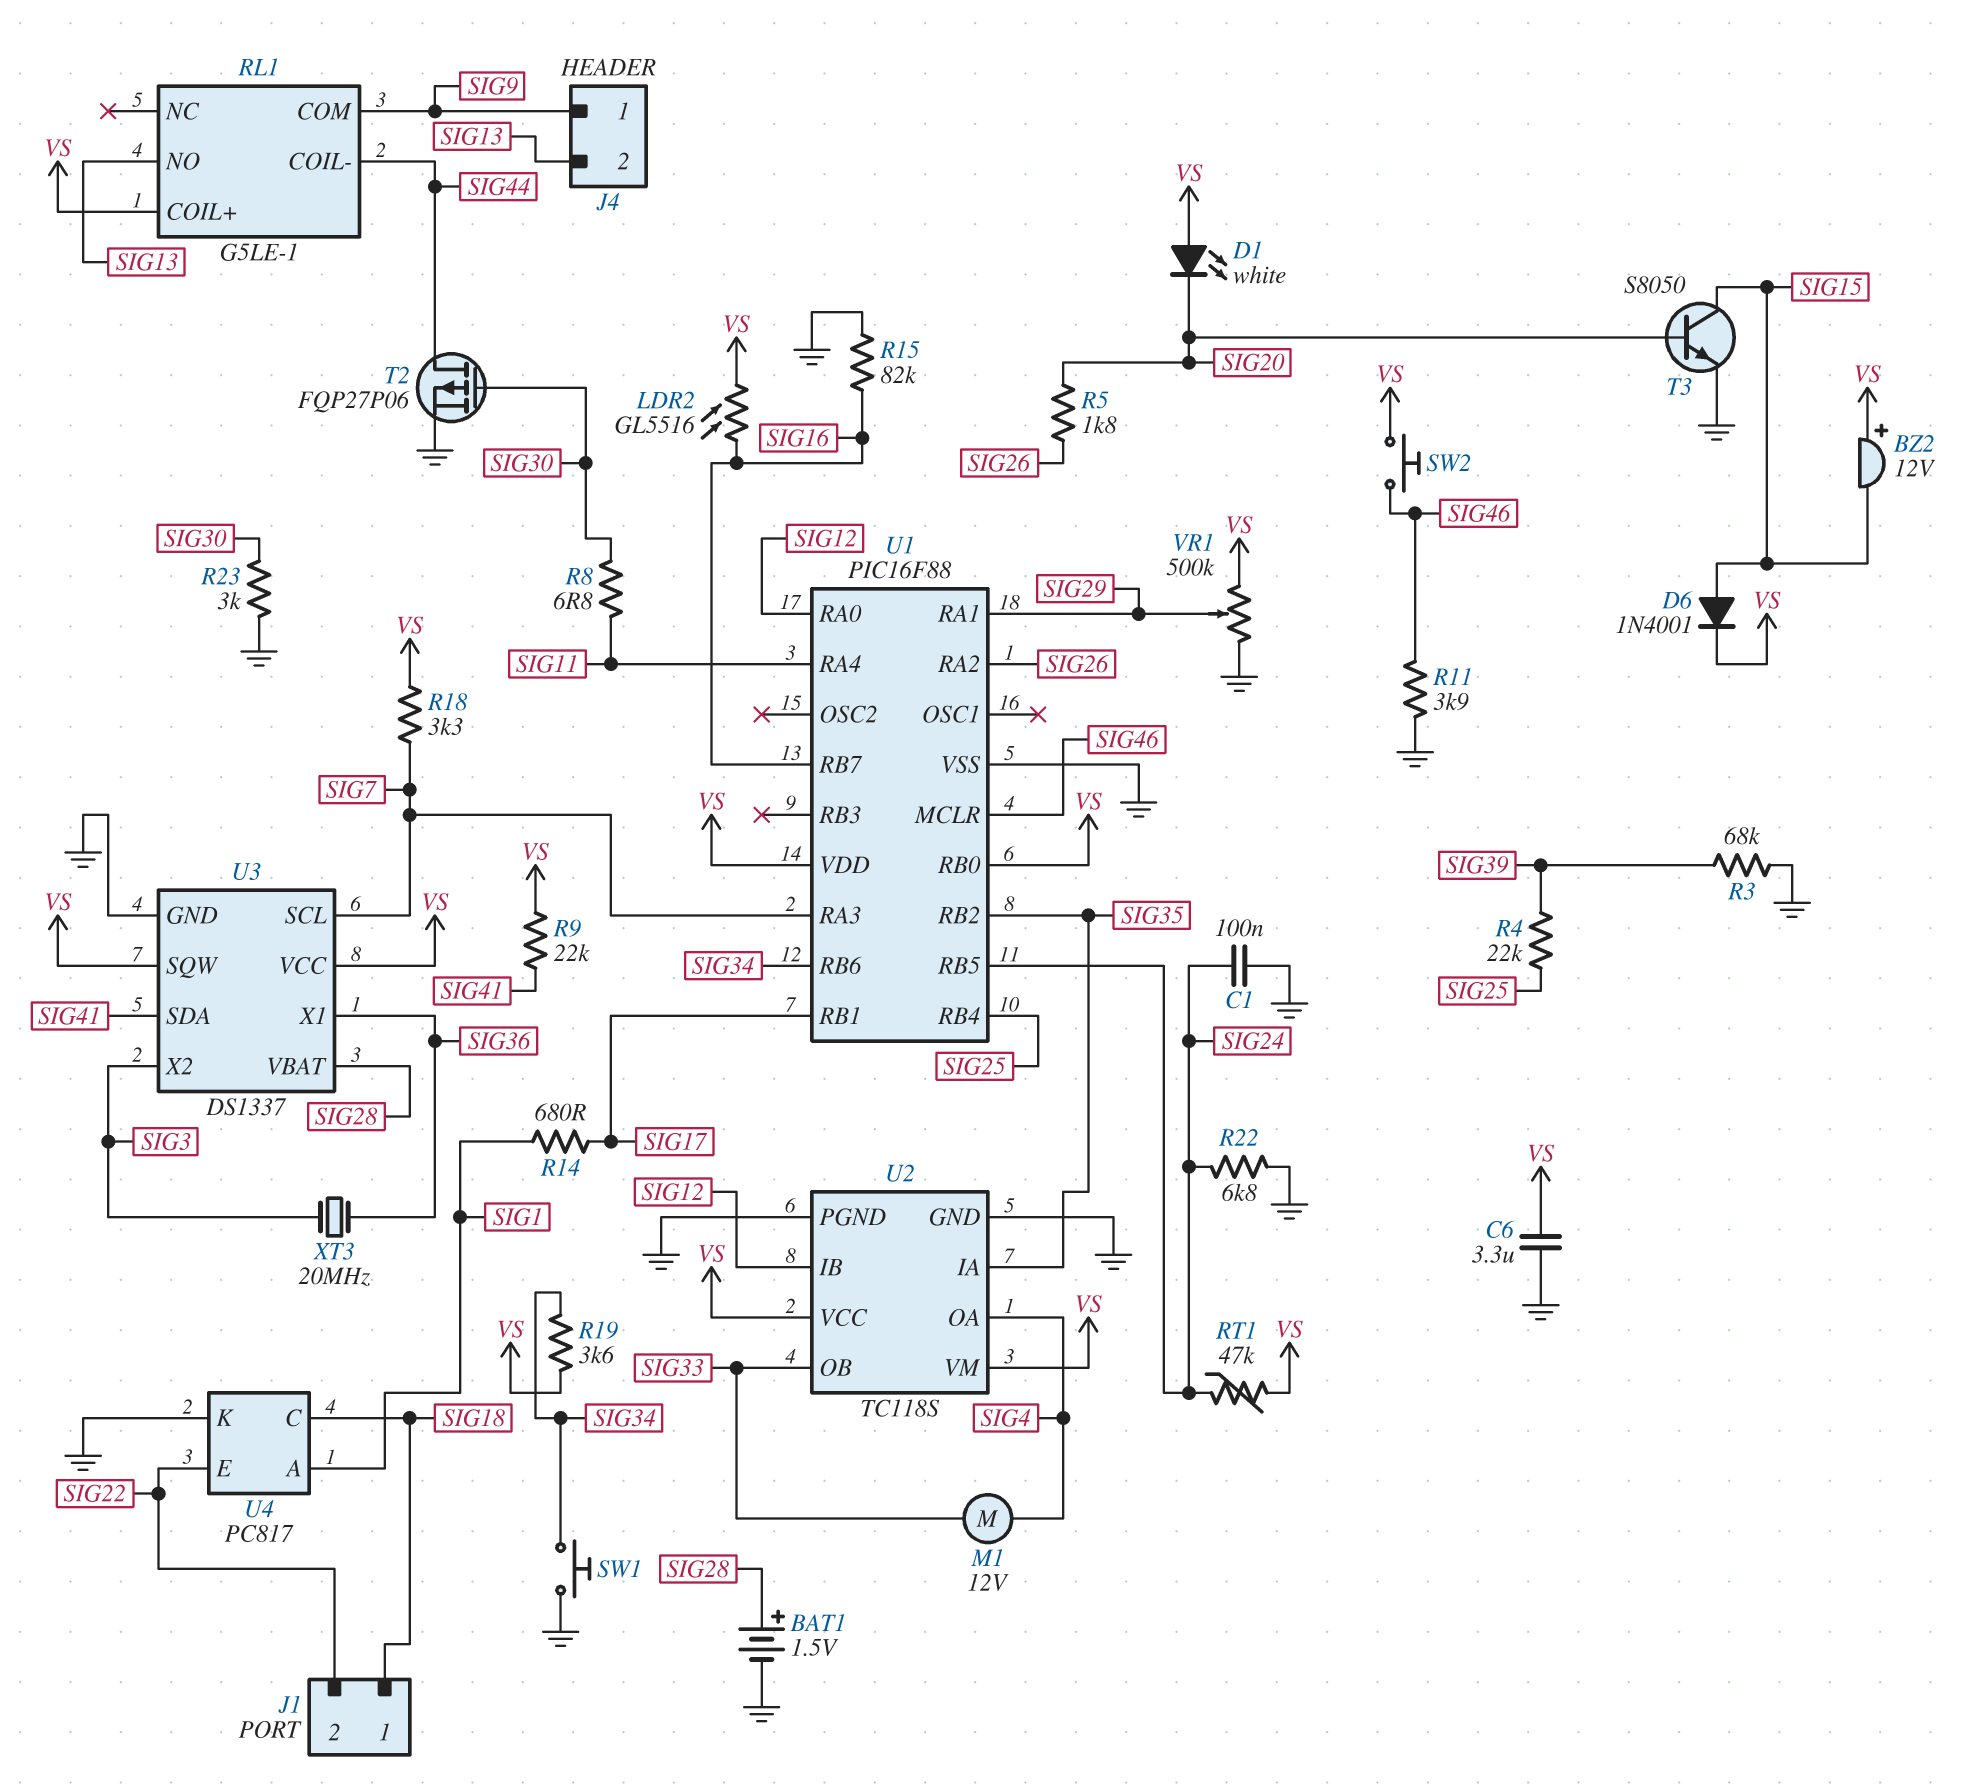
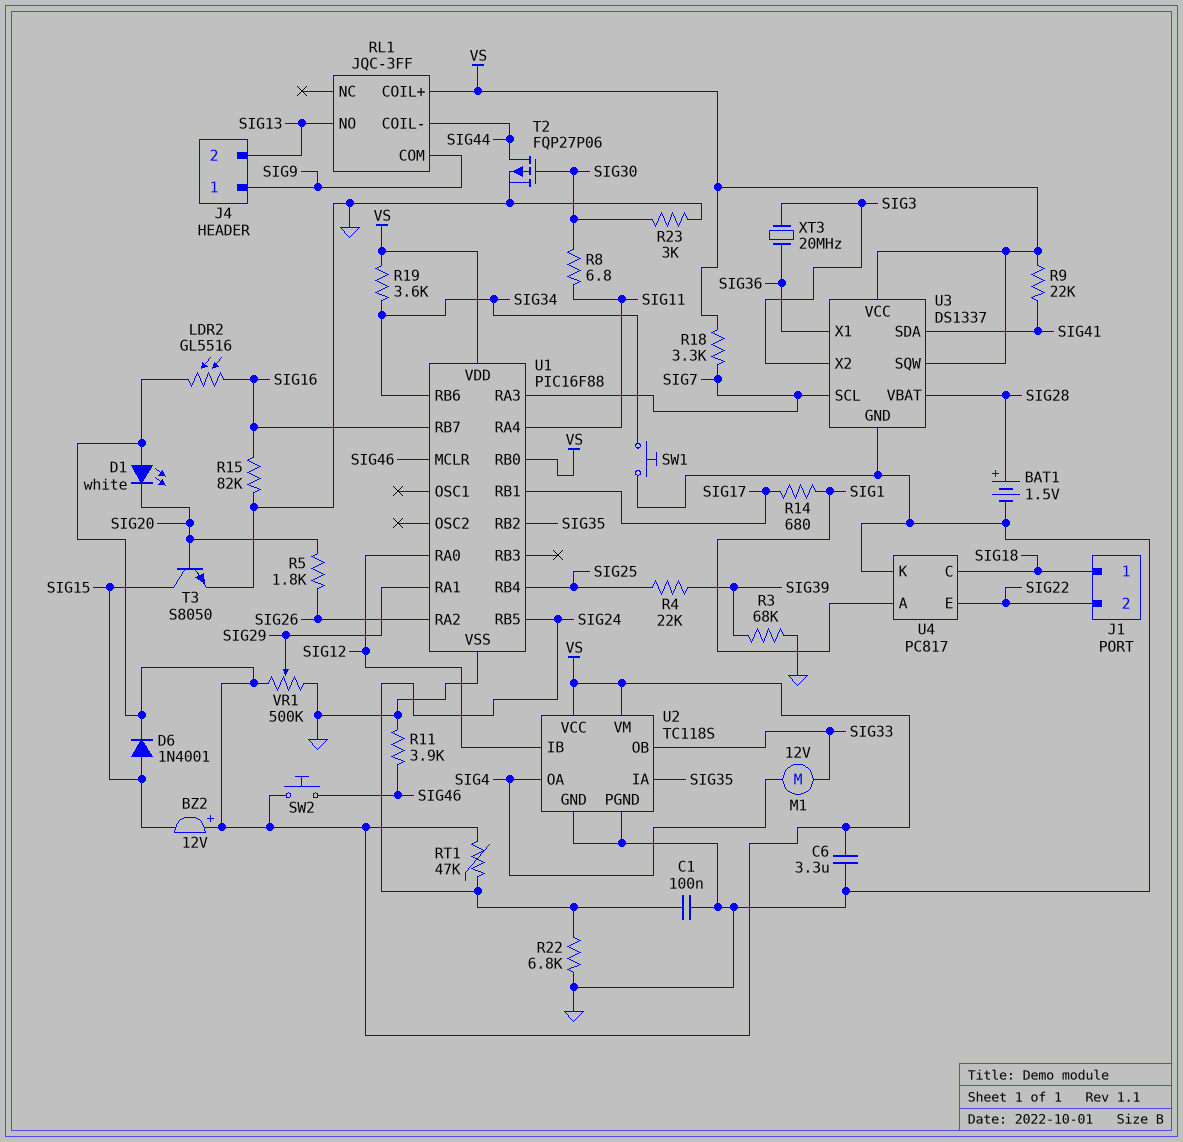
RL1: G5LE-1 -> JQC-3FF

